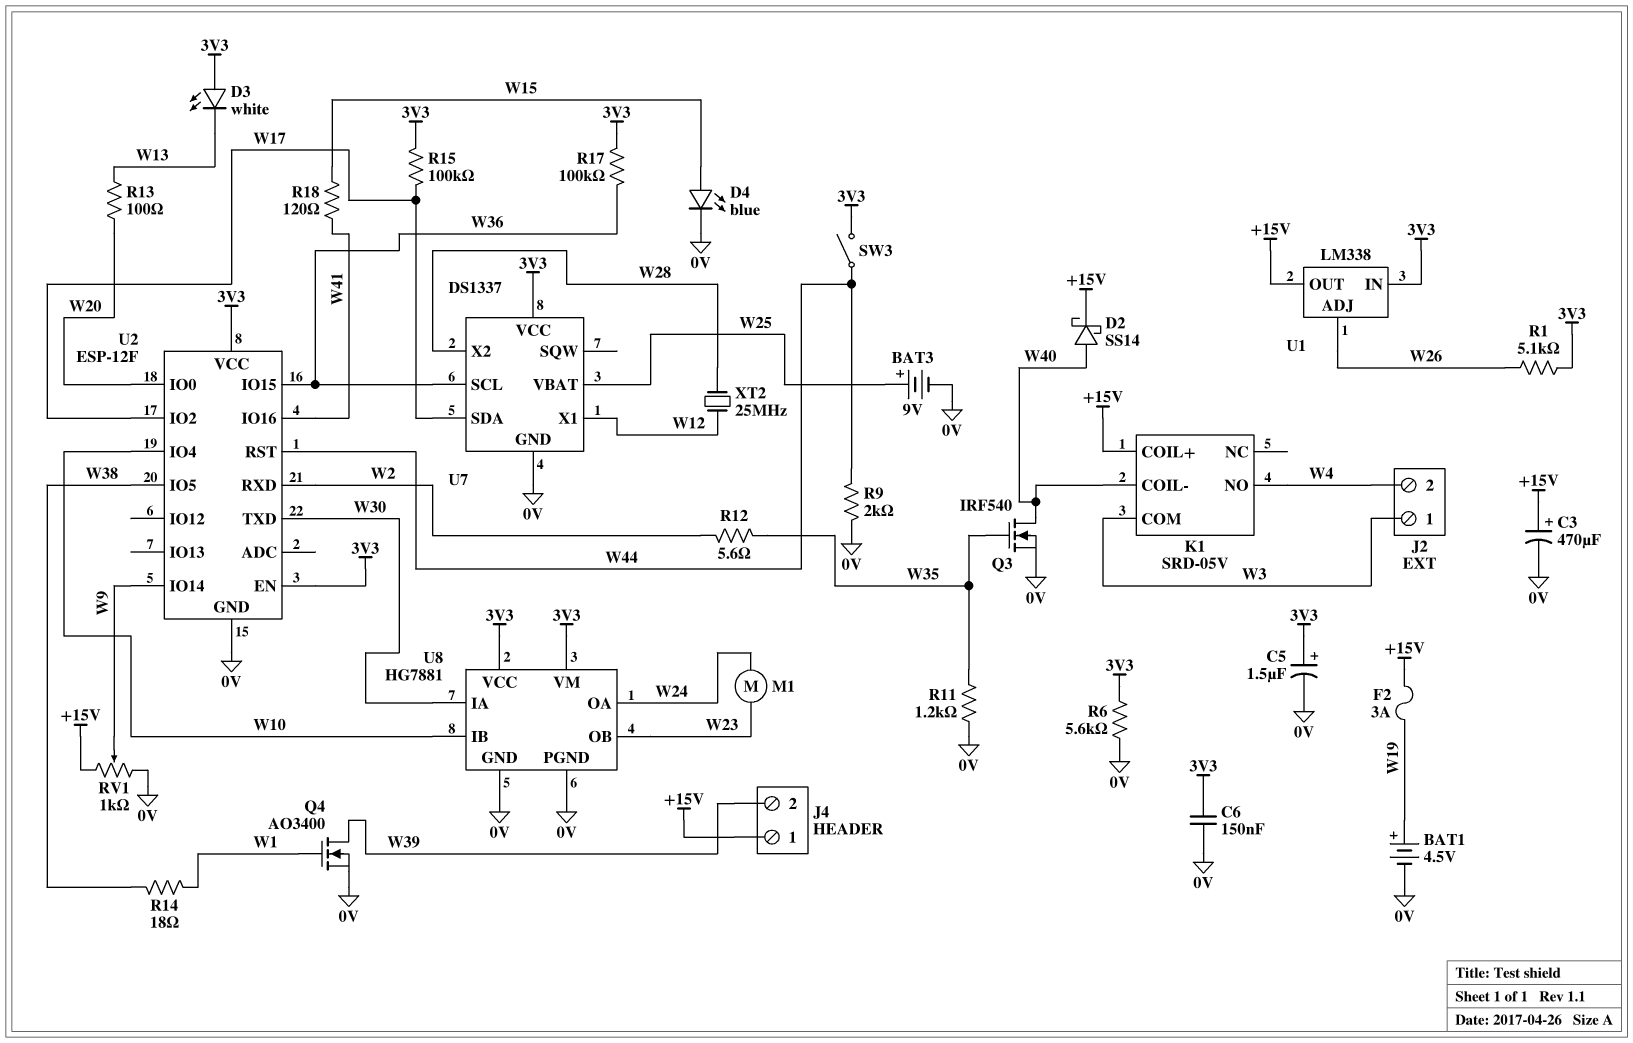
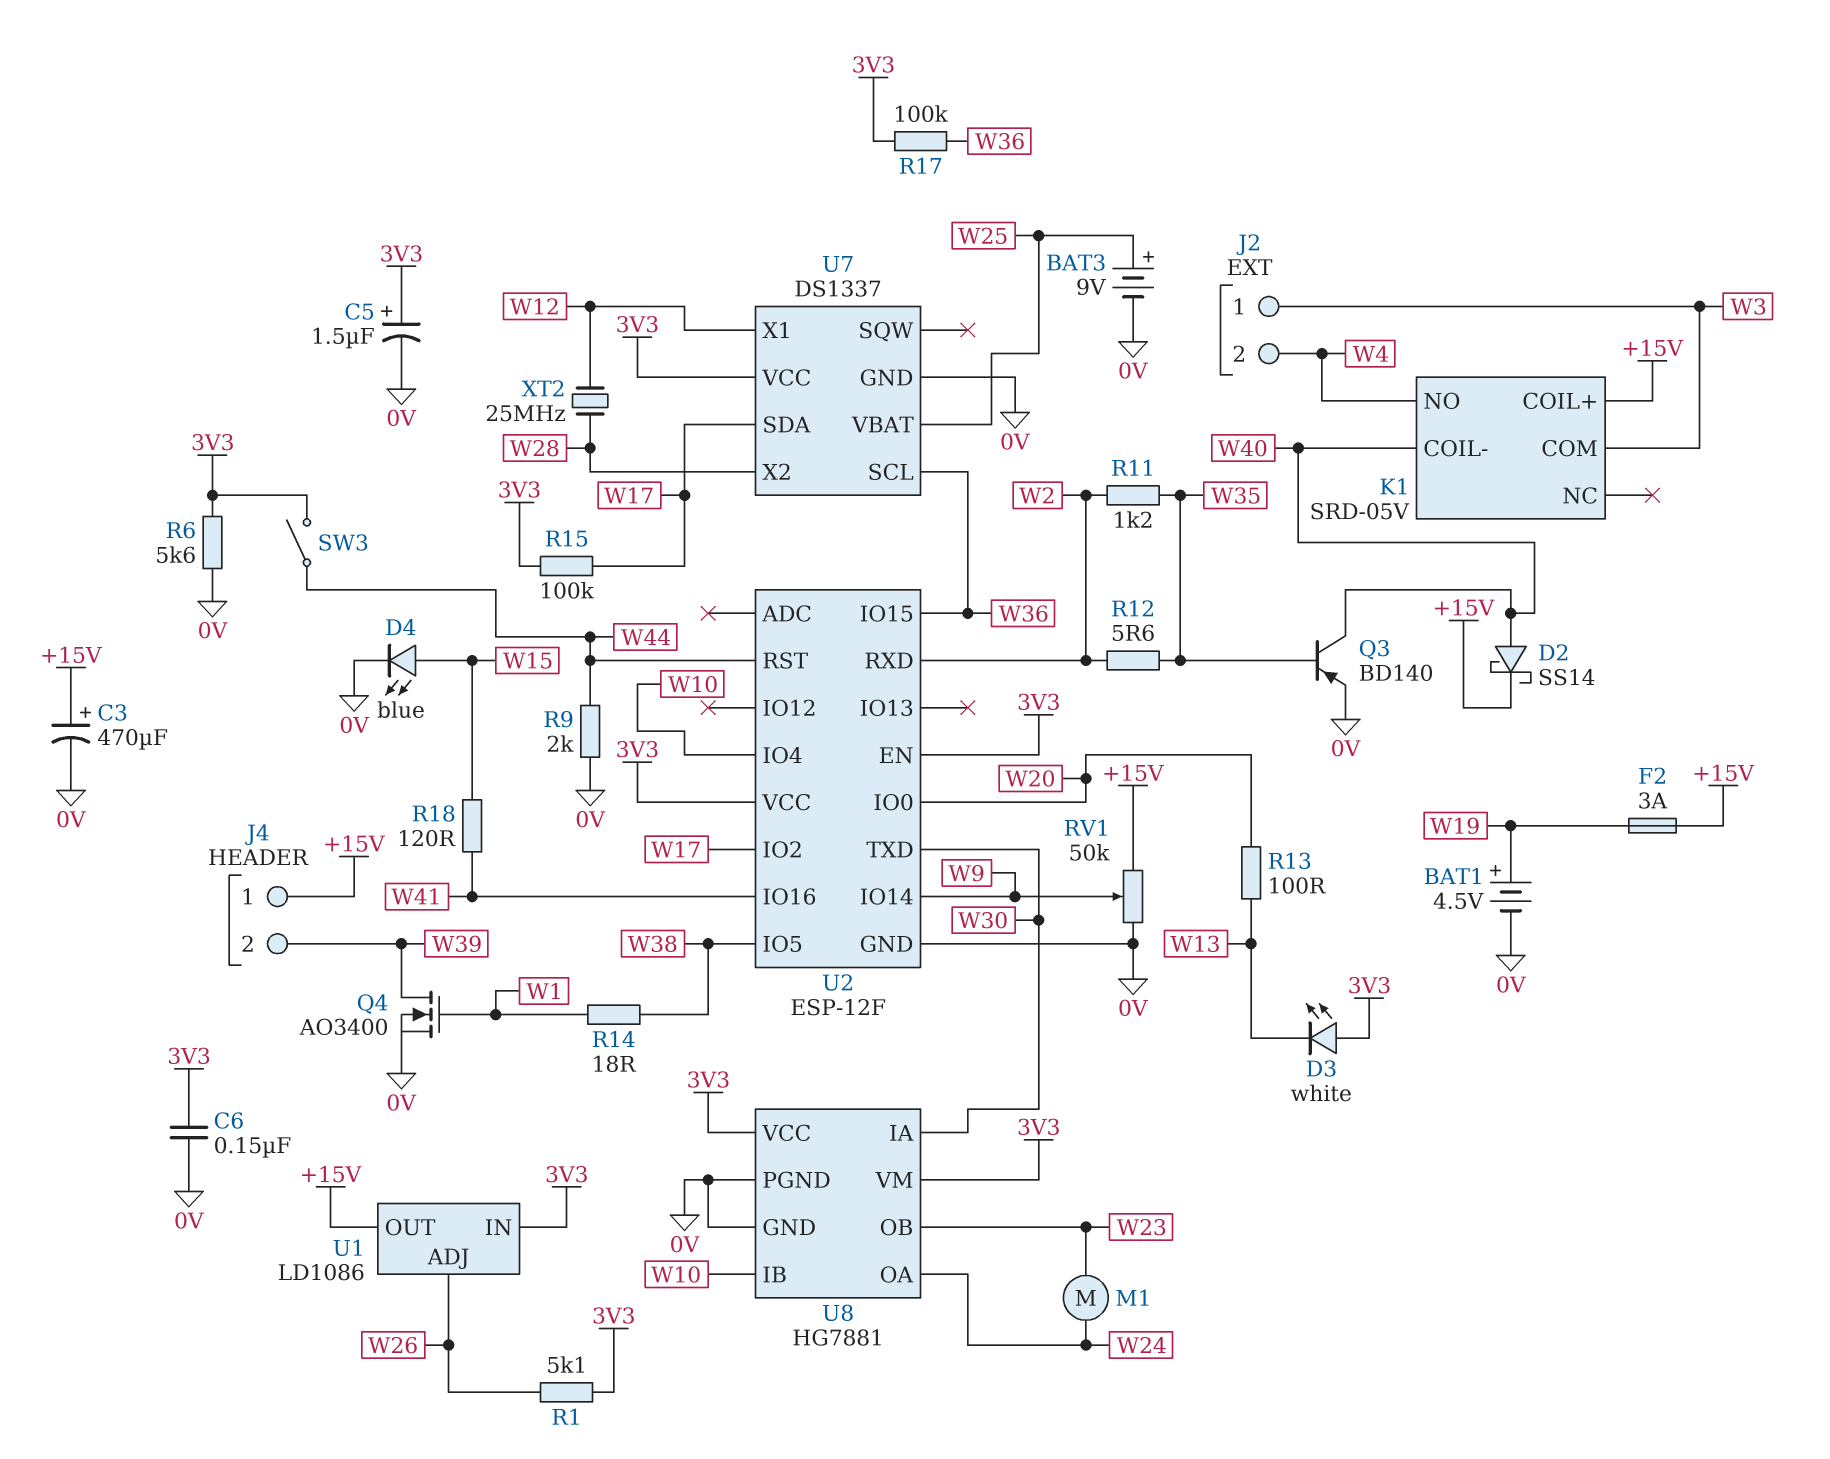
Q3: NMOS IRF540 (G W35, D W40, S 0V) -> PNP BD140 (B W35, C W40, E 0V)
R11: 1.2k (0V, W35) -> 1.2k (W2, W35)
RV1: 1k (+15V, 0V, wiper W9) -> 50k (+15V, 0V, wiper W9)
U1: LM338 -> LD1086

